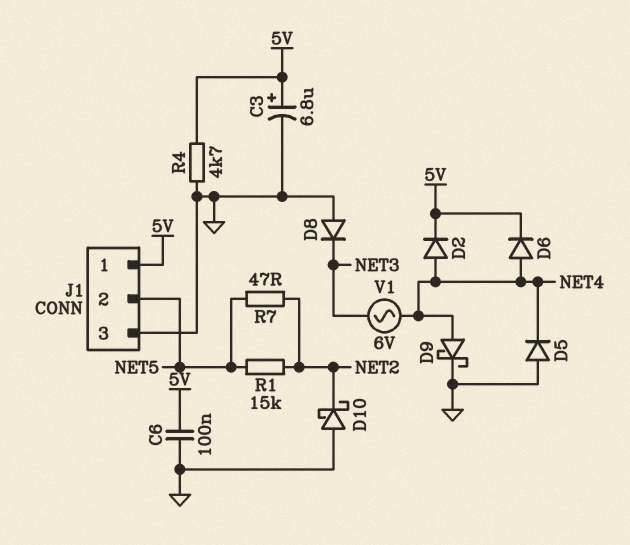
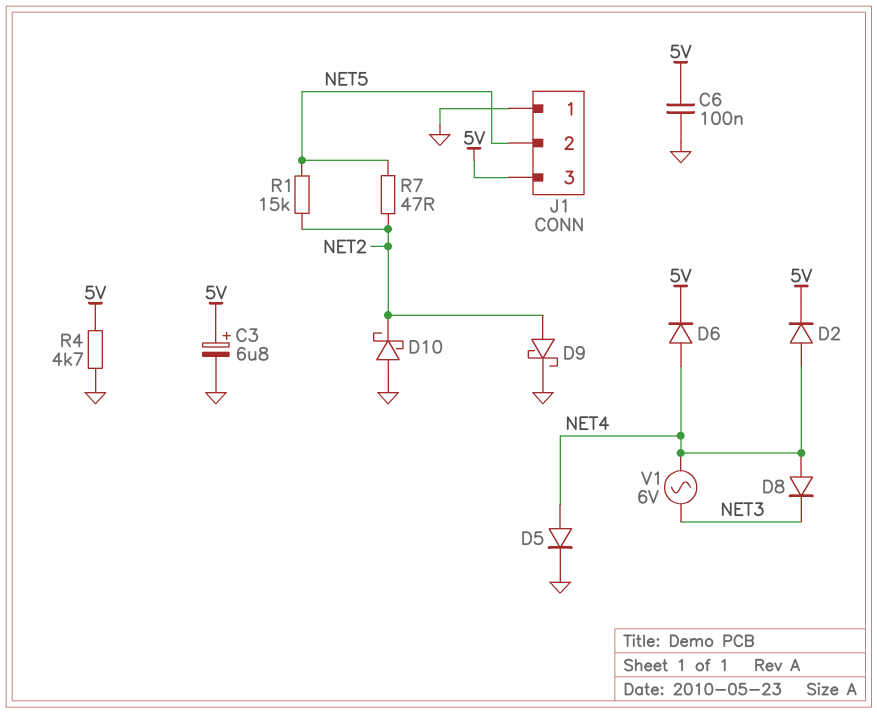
D5: diode (A GND, K NET4) -> diode (A NET4, K GND)
D8: diode (A GND, K NET3) -> diode (A NET4, K NET3)
D9: schottky (A NET4, K GND) -> schottky (A NET2, K GND)
J1 pin 1: 5V -> GND
J1 pin 3: GND -> 5V

